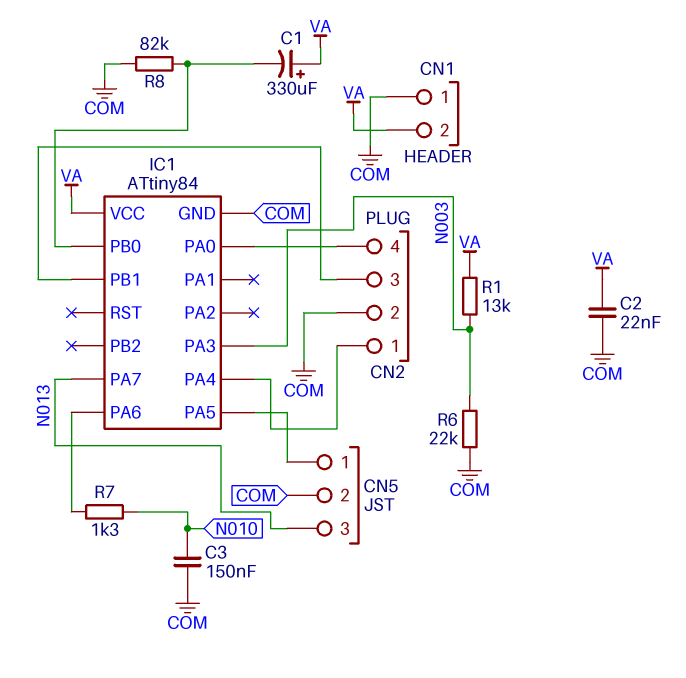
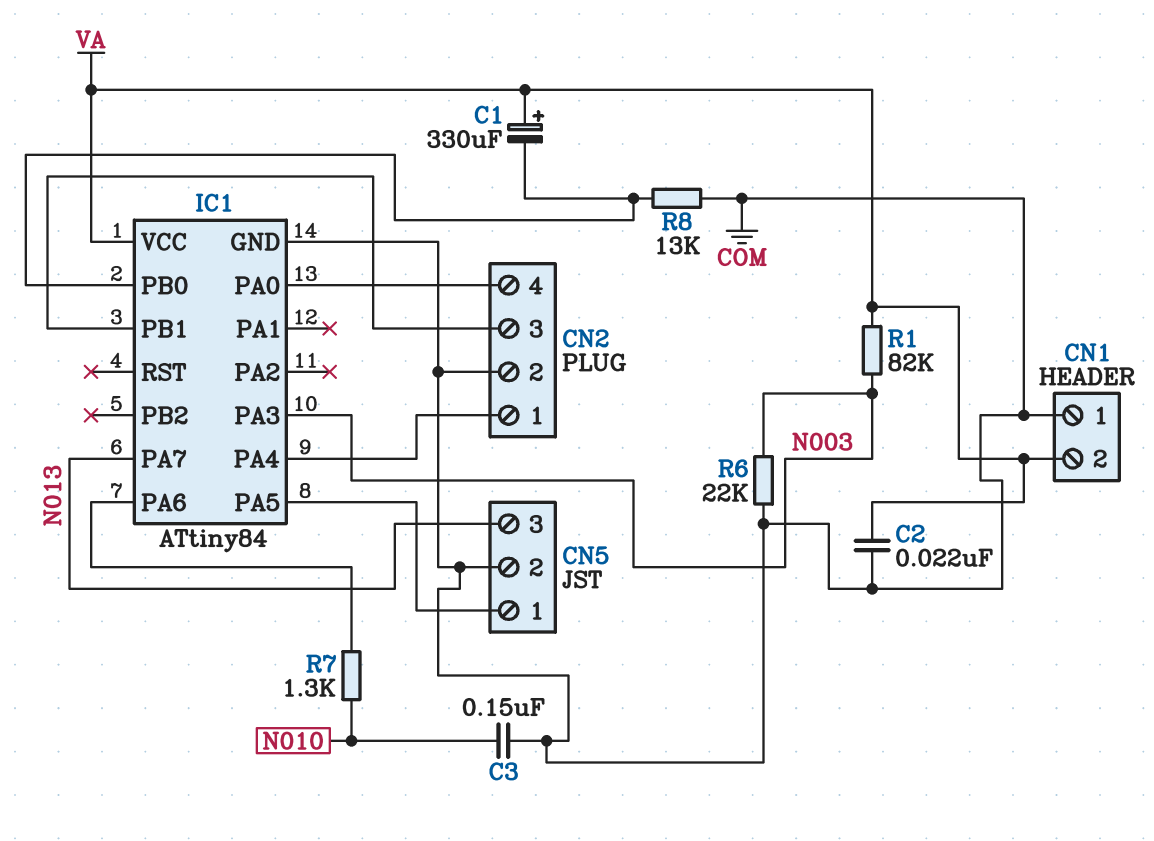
R1: 13k (N003, VA) -> 82k (N003, VA)
R8: 82k (COM, IC1/PB0) -> 13k (COM, IC1/PB0)

